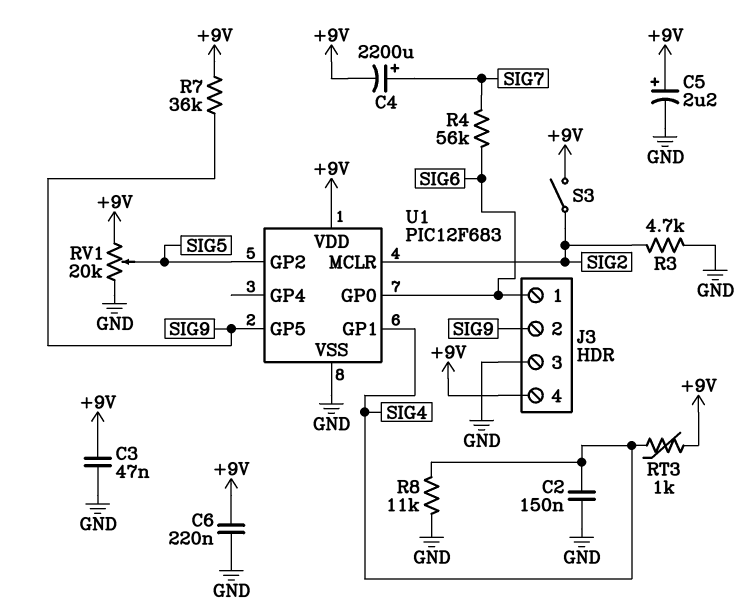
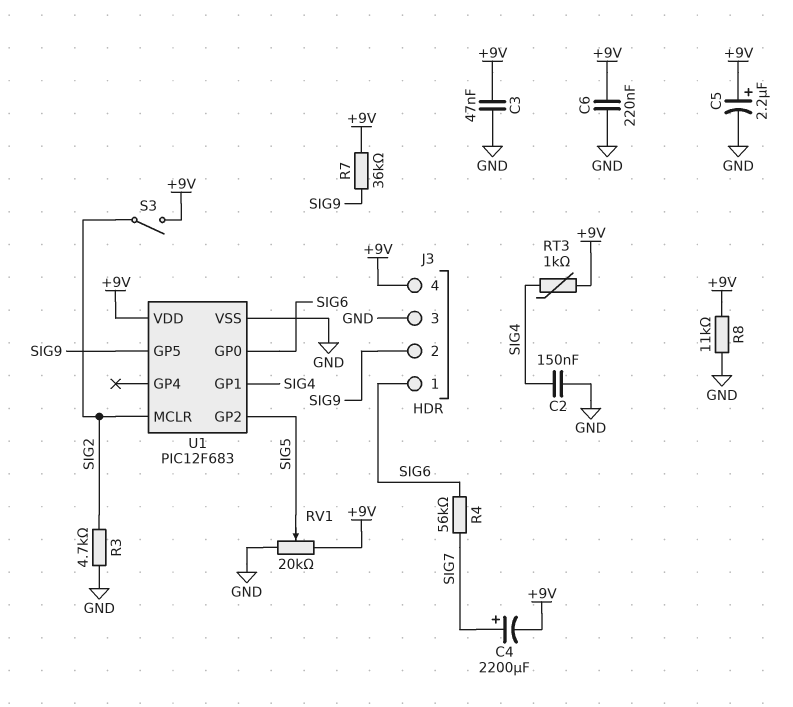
R8: 11k (GND, SIG4) -> 11k (+9V, GND)

